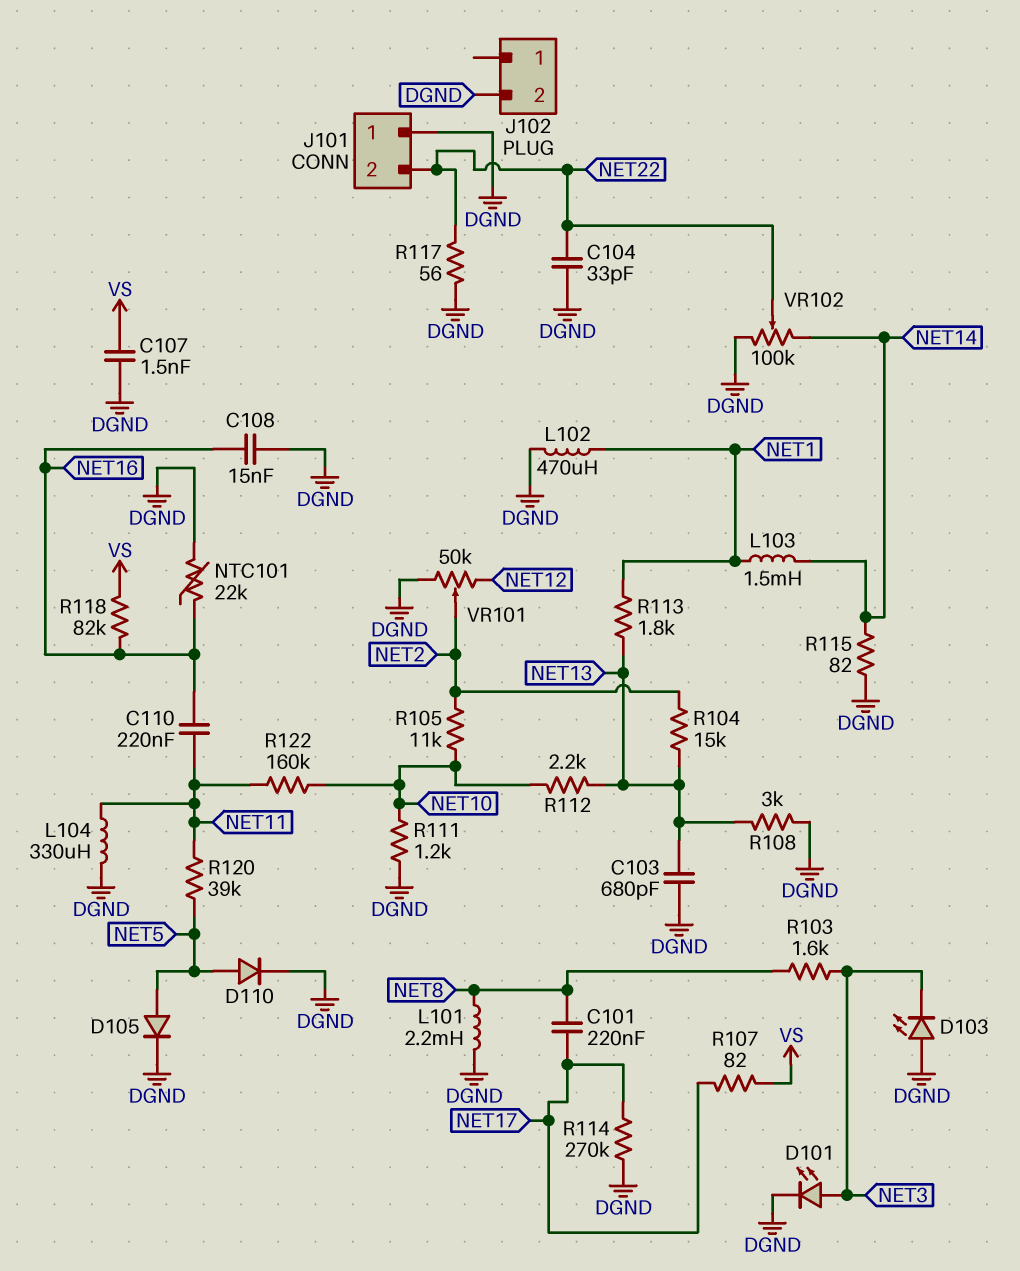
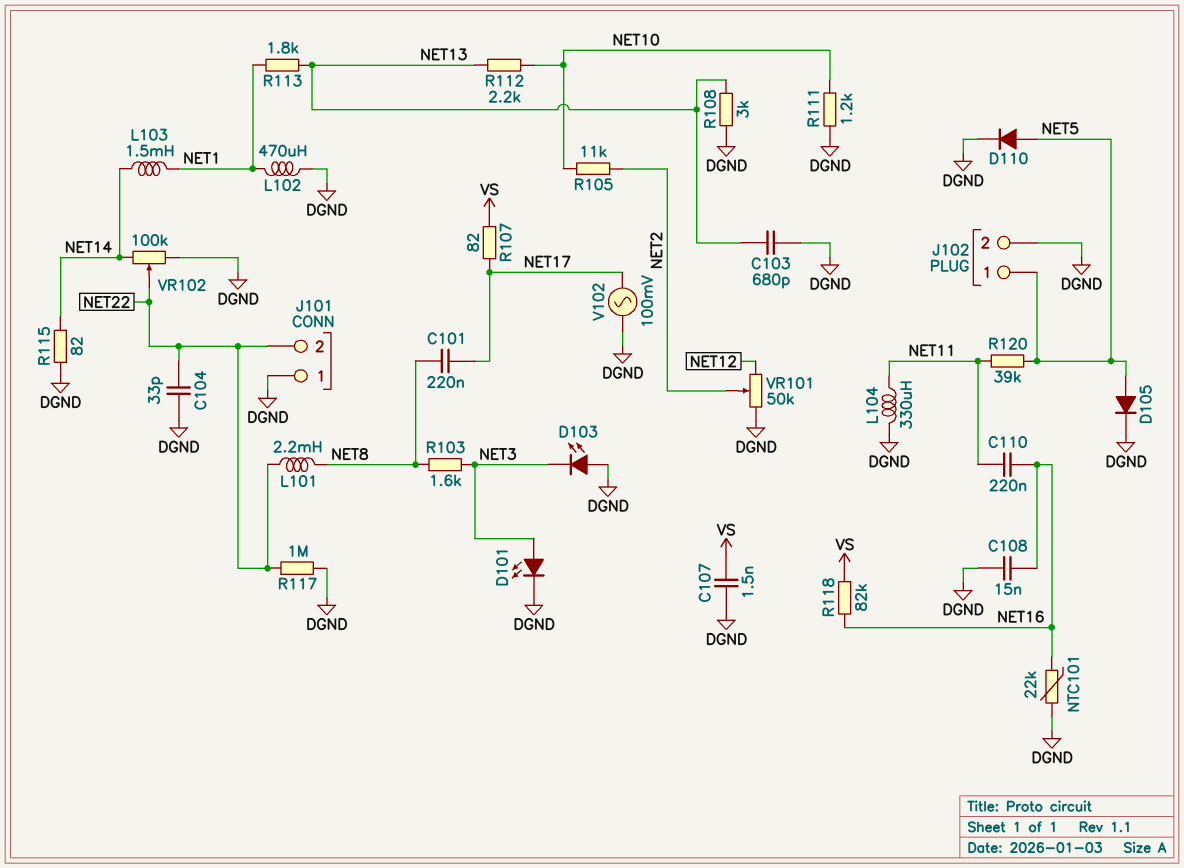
J102 pin 1: none -> NET5
L101: 2.2mH (DGND, NET8) -> 2.2mH (NET8, NET22)
R104: 15k (NET2, NET13) -> none
R114: 270k (DGND, NET17) -> none
R117: 56 (DGND, NET22) -> 1M (DGND, NET22)
R122: 160k (NET10, NET11) -> none
V102: none -> AC 100mV (DGND, NET17)

